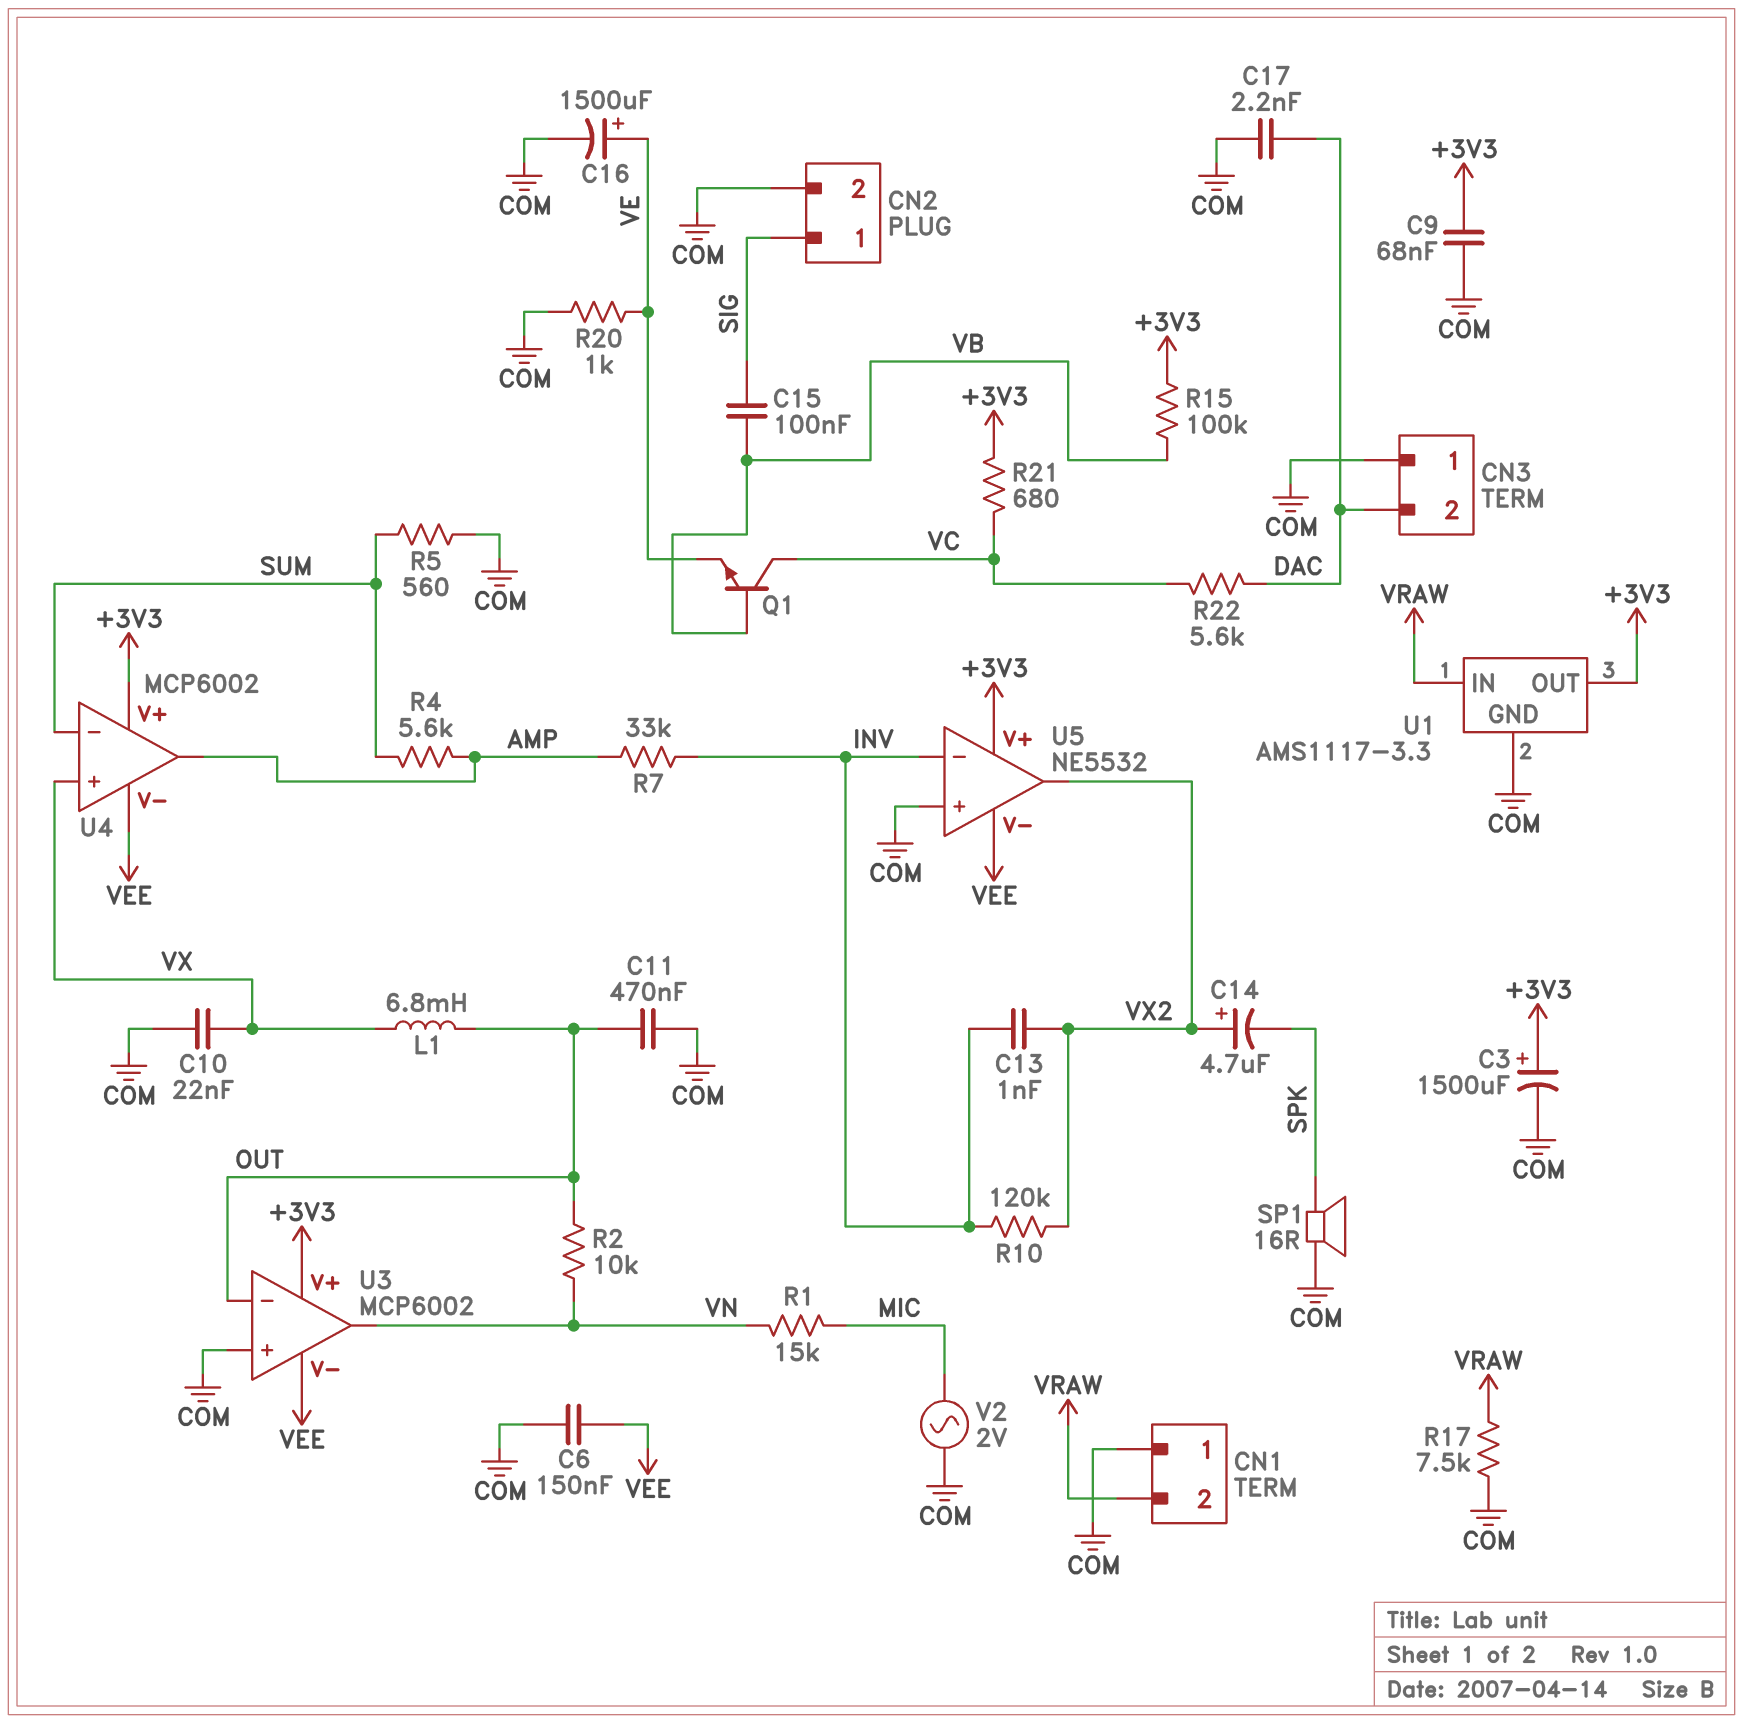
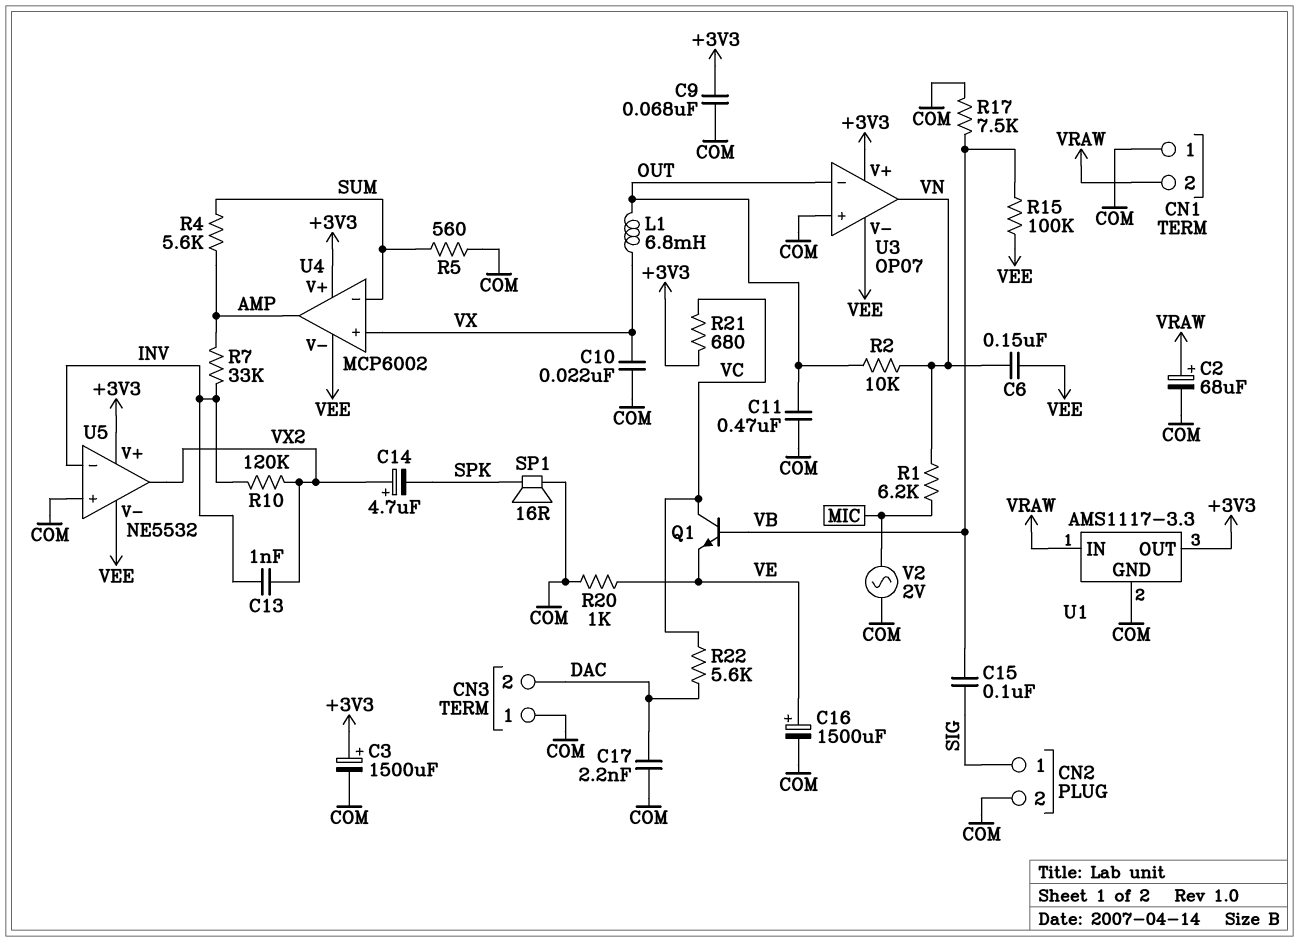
C2: none -> 68uF (plus VRAW, minus COM)
C6: 150nF (COM, VEE) -> 150nF (VEE, VN)
R1: 15k (MIC, VN) -> 6.2k (MIC, VN)
R15: 100k (+3V3, VB) -> 100k (VB, VEE)
R17: 7.5k (COM, VRAW) -> 7.5k (COM, VB)
U3: MCP6002 -> OP07

